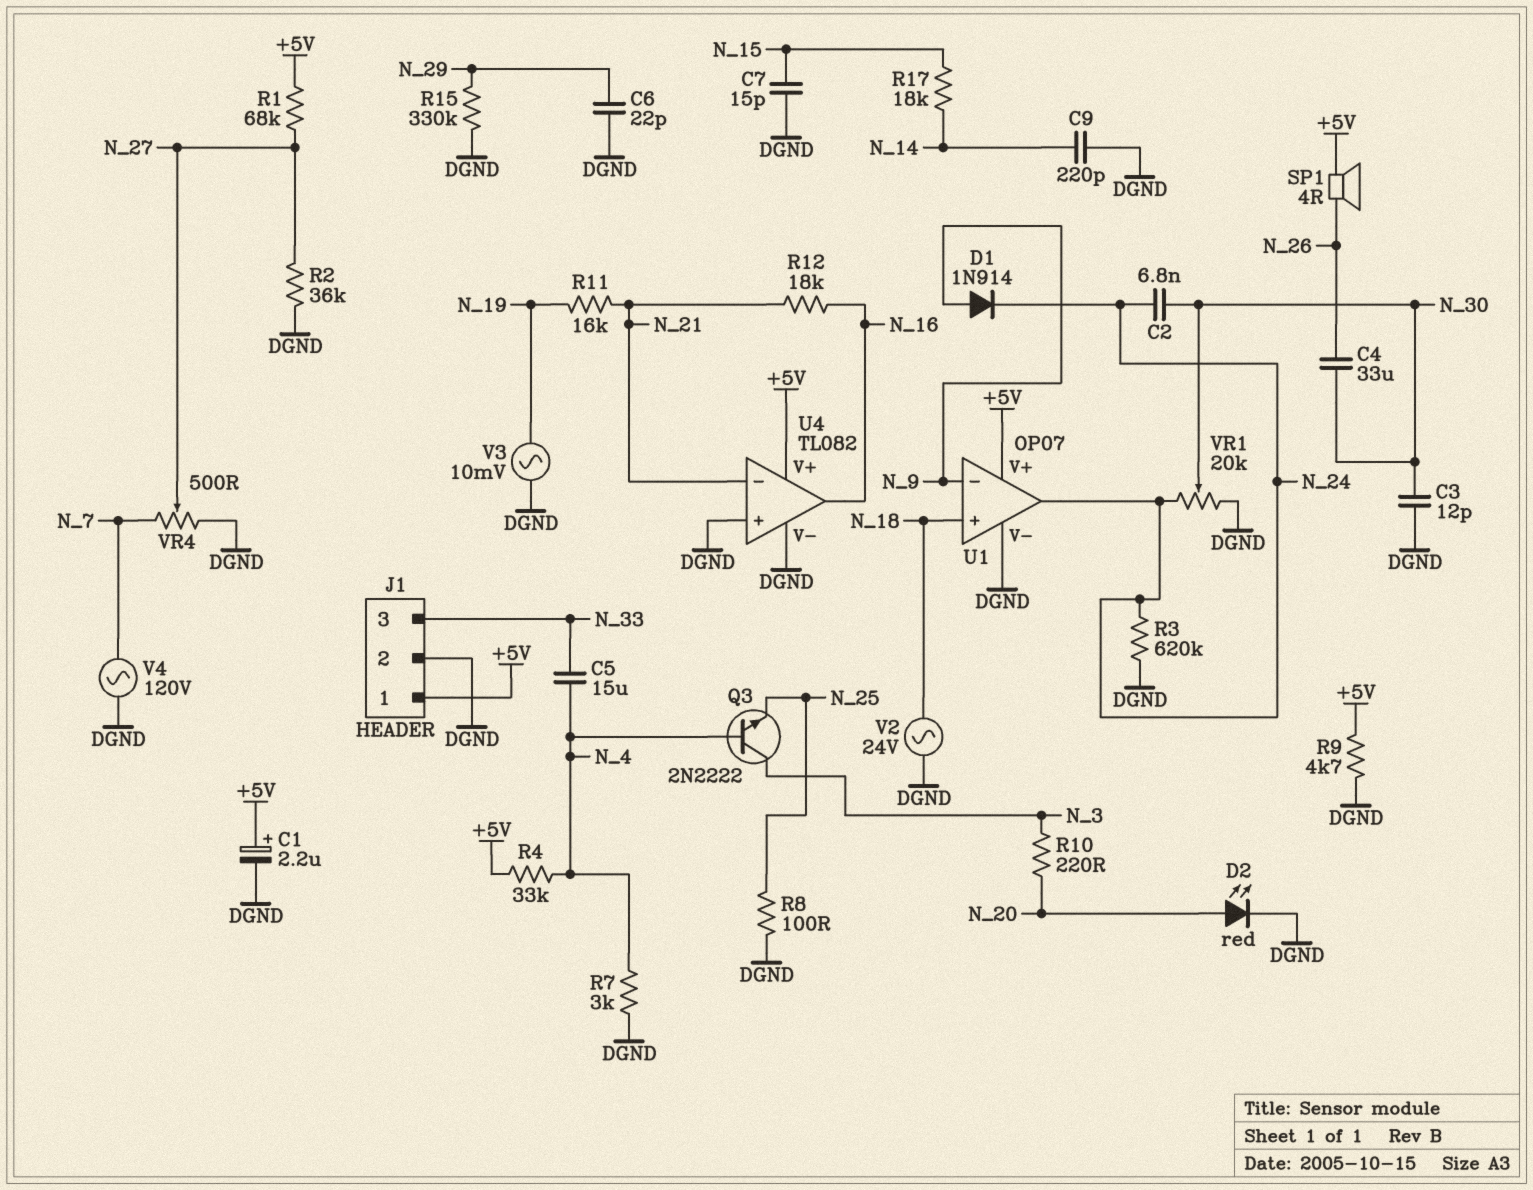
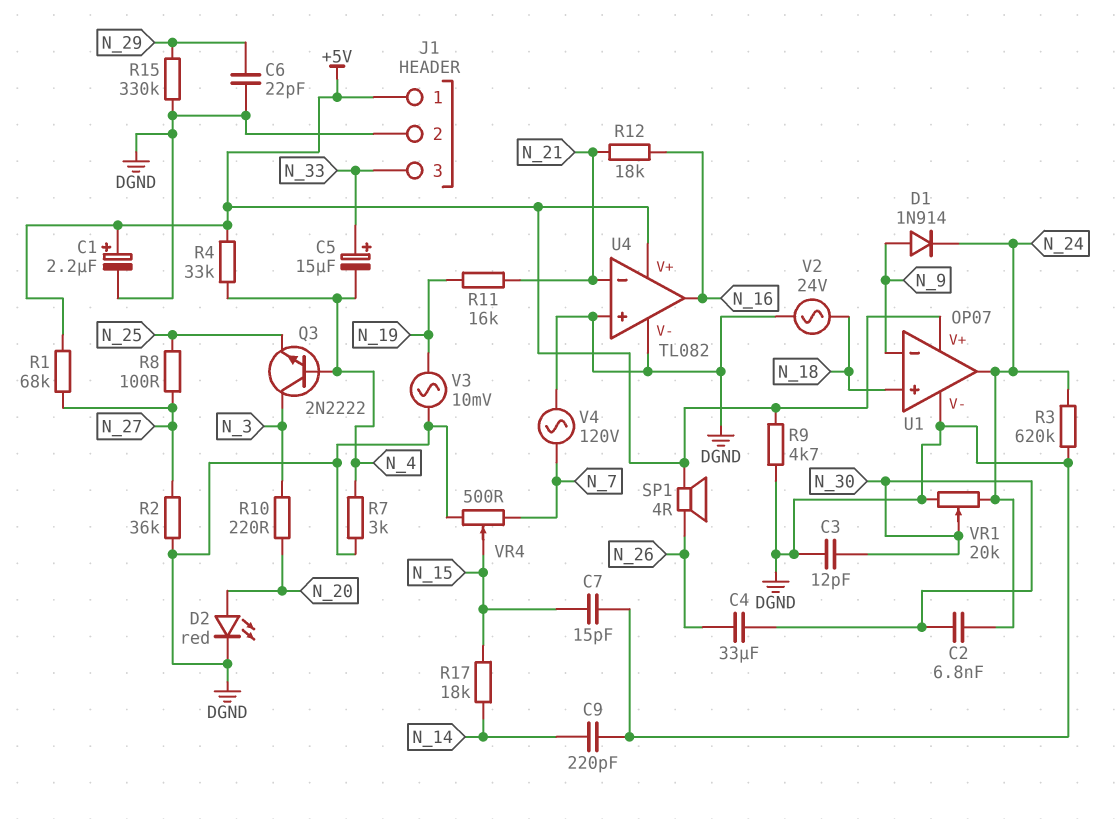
C5: 15uF (N_4, N_33) -> 15uF (plus N_33, minus N_4)
R8: 100 (DGND, N_25) -> 100 (N_25, N_27)
VR4: 500 (DGND, N_7, wiper N_27) -> 500 (DGND, N_7, wiper N_15)

